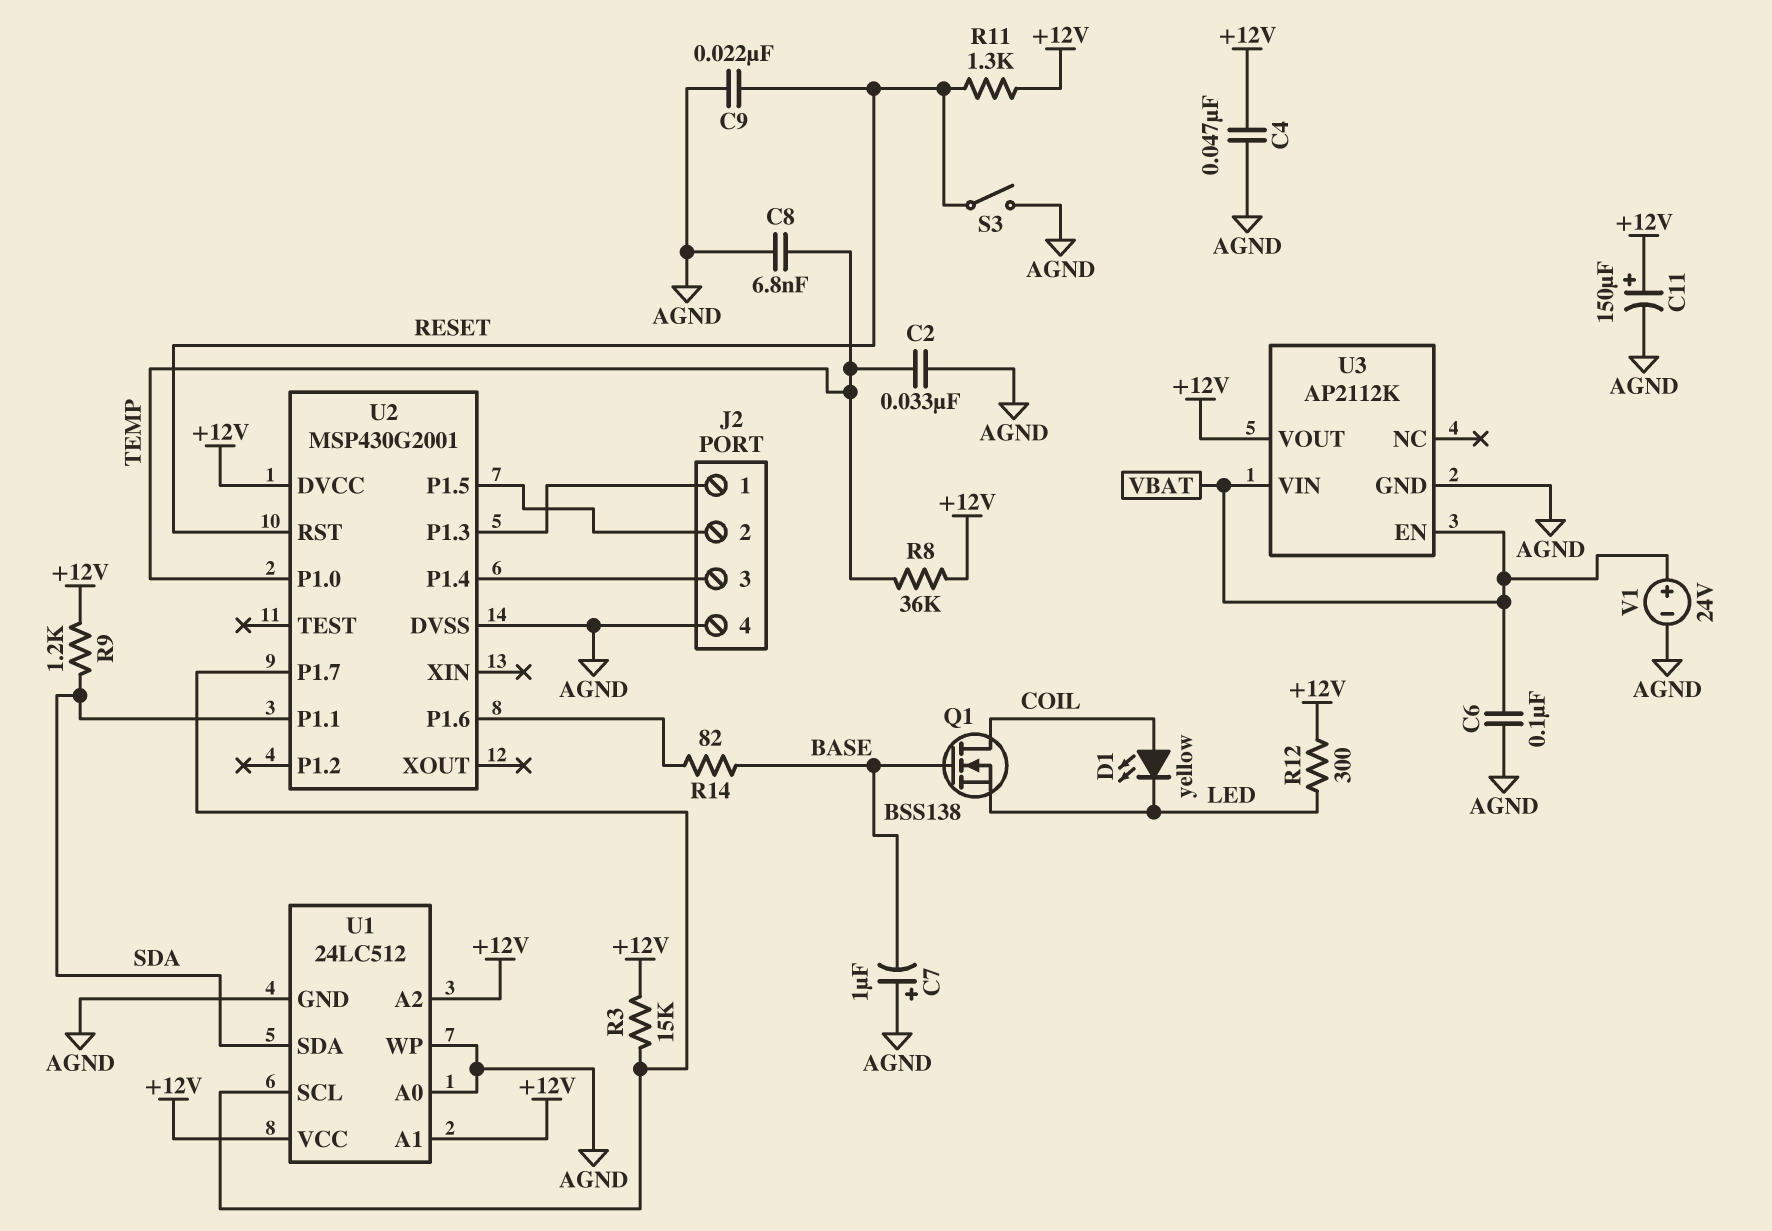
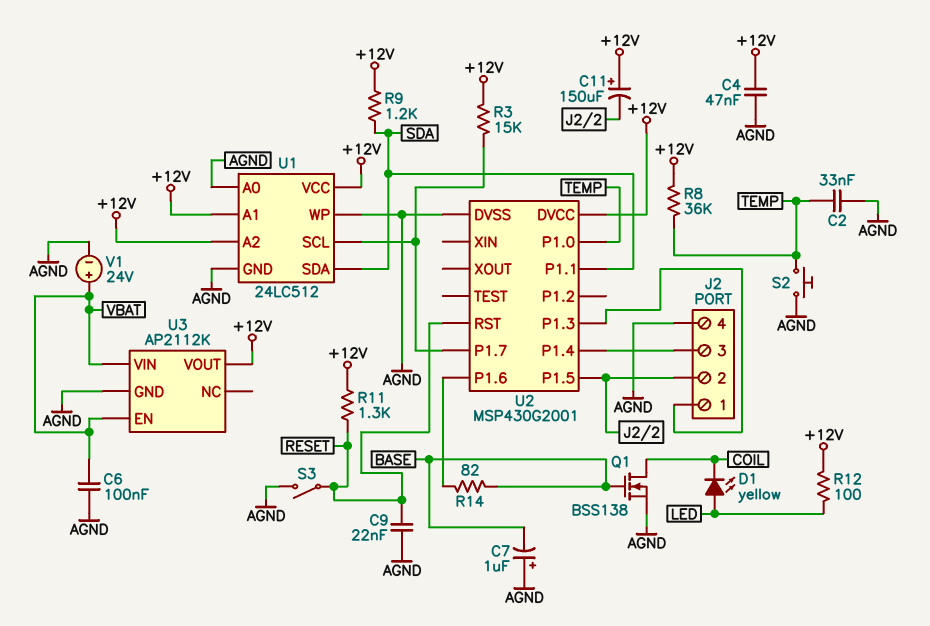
C8: 6.8nF (AGND, TEMP) -> none
C11: 150uF (plus +12V, minus AGND) -> 150uF (plus +12V, minus J2/2)
D1: LED yellow (A COIL, K LED) -> LED yellow (A LED, K COIL)
Q1: NMOS BSS138 (G BASE, D COIL, S LED) -> NMOS BSS138 (G BASE, D COIL, S AGND)
R12: 300 (+12V, LED) -> 100 (+12V, LED)
S2: none -> button (AGND, TEMP)

